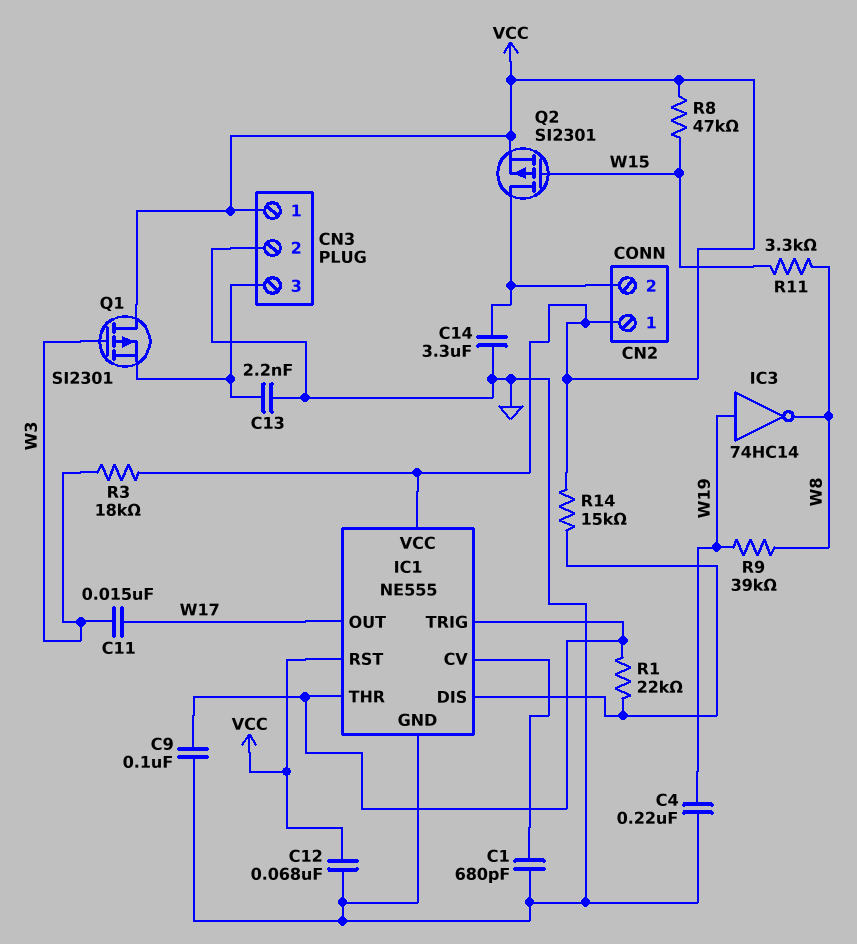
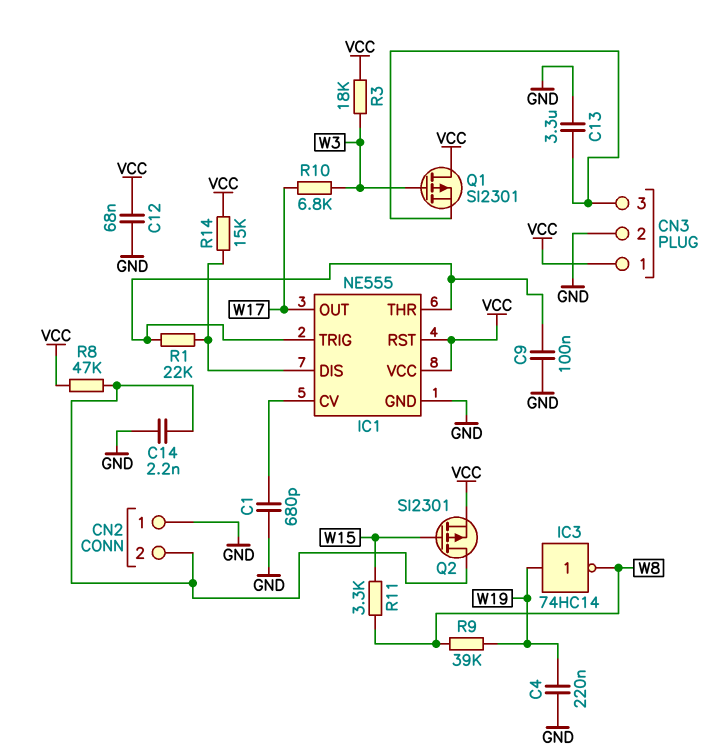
C11: 15nF (W3, W17) -> none
C13: 2.2nF (CN3/3, GND) -> 3.3uF (CN3/3, GND)
C14: 3.3uF (CN2/2, GND) -> 2.2nF (CN2/2, GND)
CN2 pin 1: VCC -> GND
R8: 47k (VCC, W15) -> 47k (CN2/2, VCC)
R10: none -> 6.8k (W3, W17)

